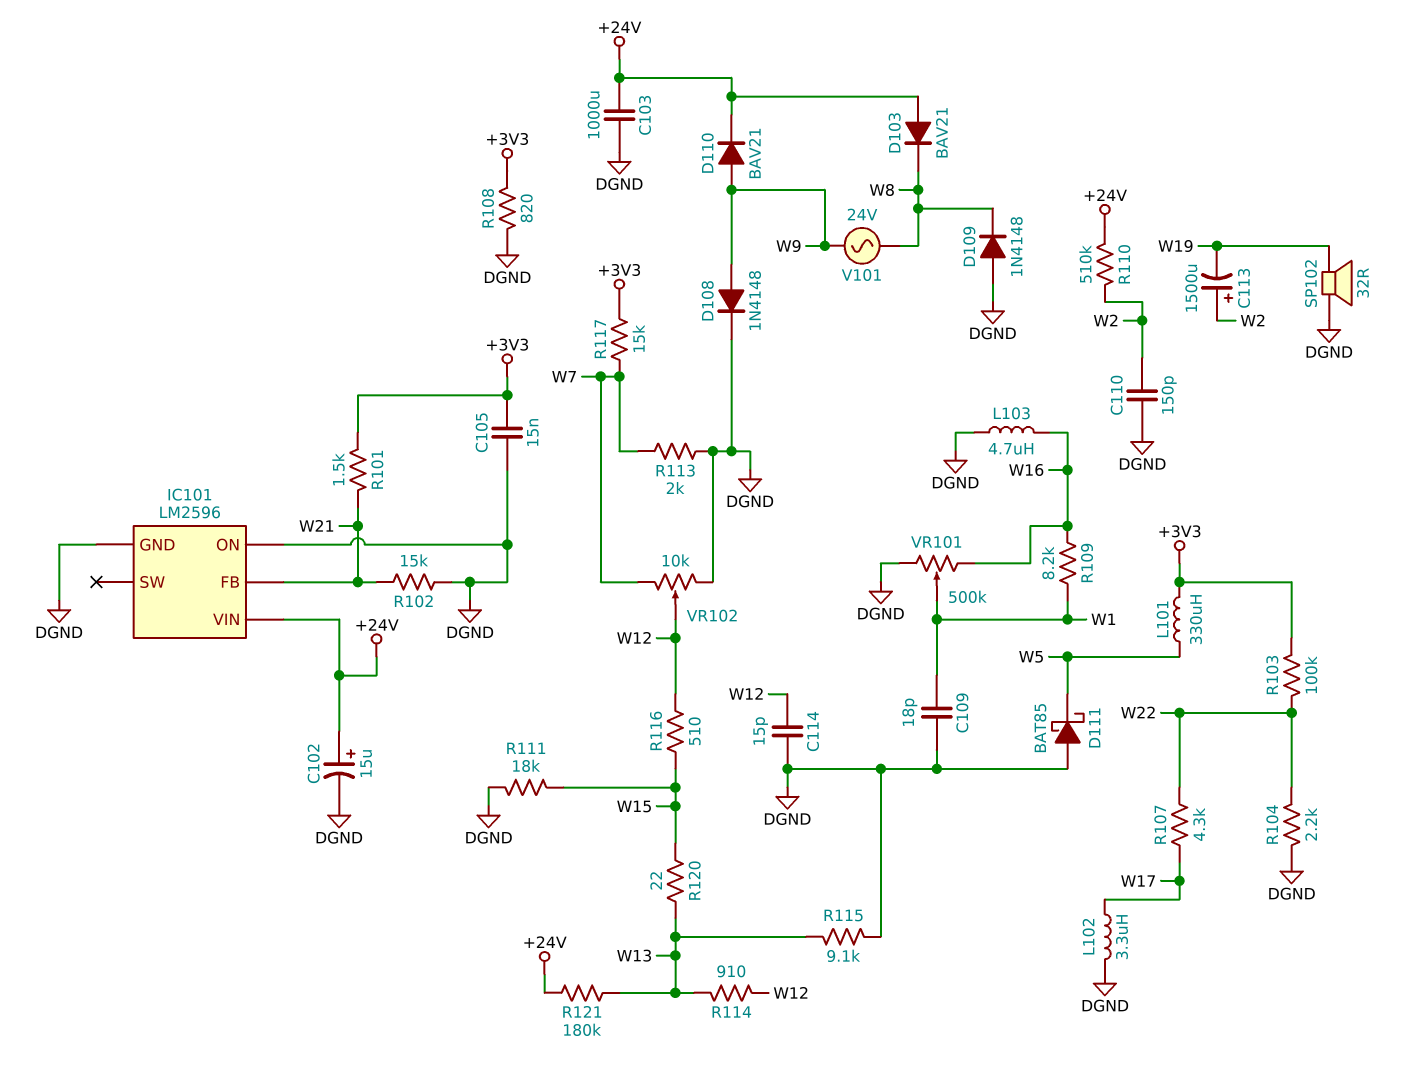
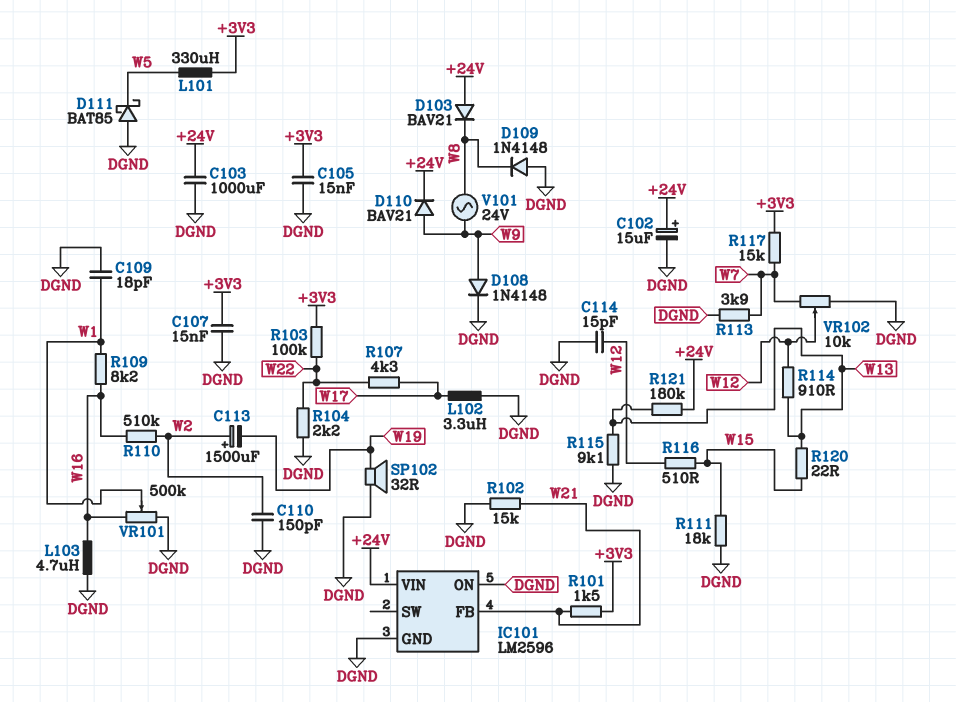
C107: none -> 15nF (+3V3, DGND)
R108: 820 (+3V3, DGND) -> none
R110: 510k (+24V, W2) -> 510k (W2, W16)
R113: 2k (DGND, W7) -> 3.9k (DGND, W7)

